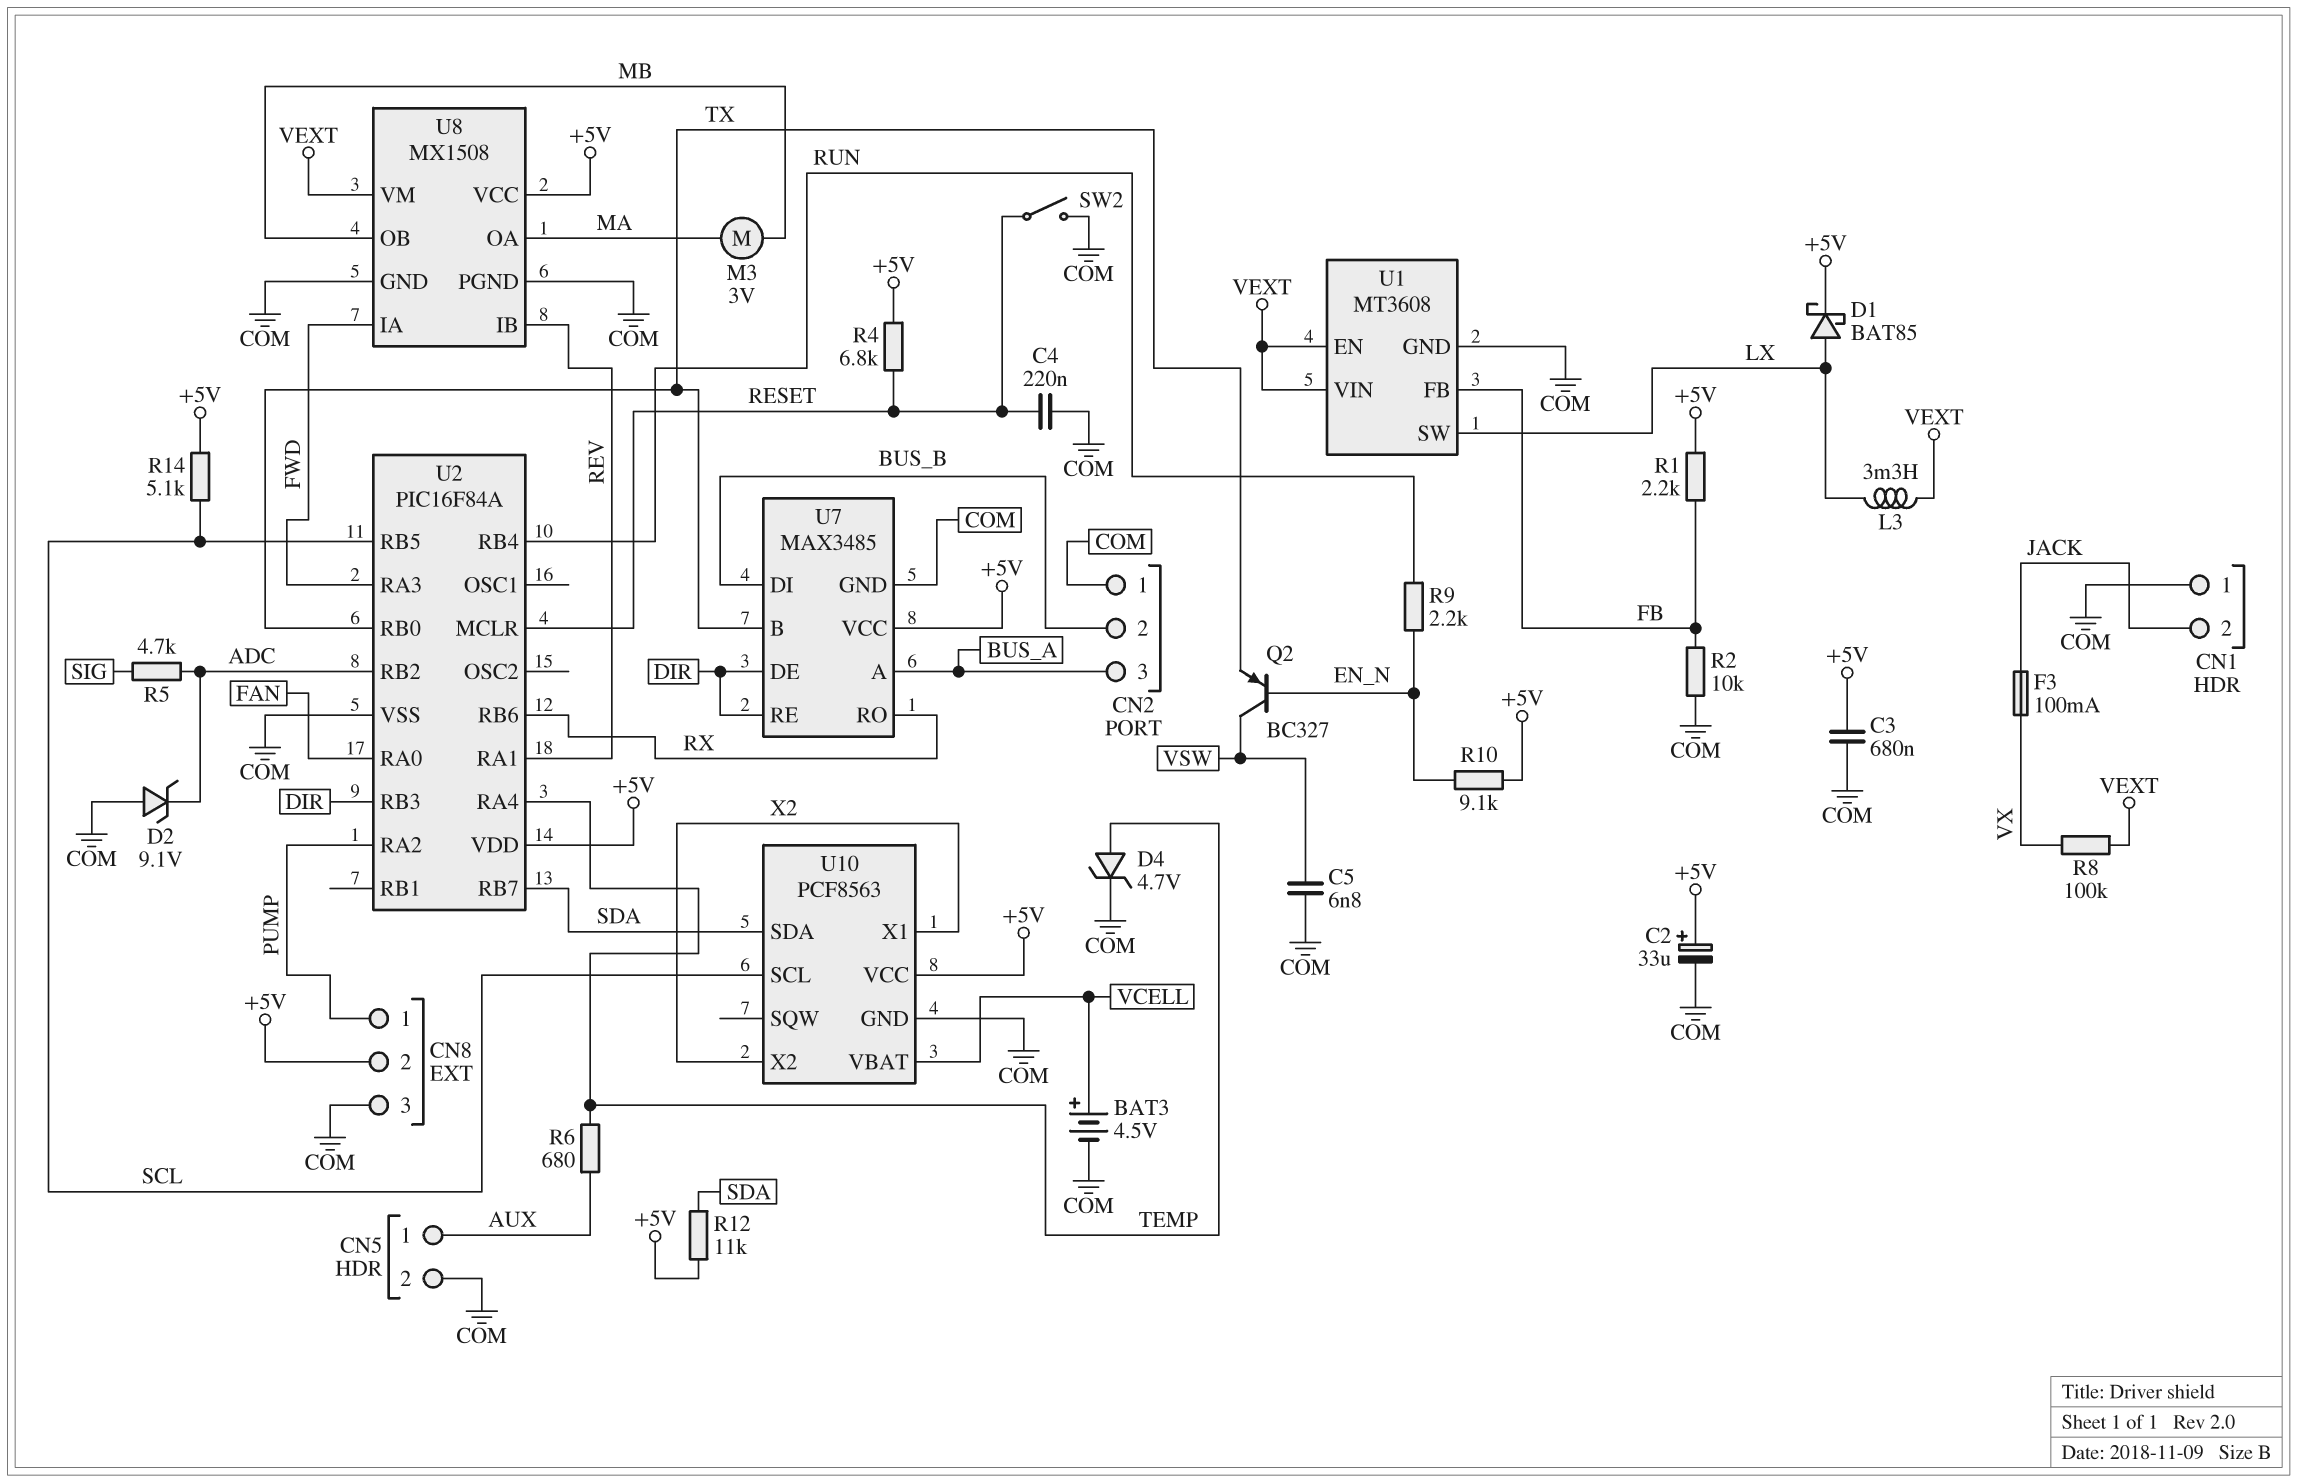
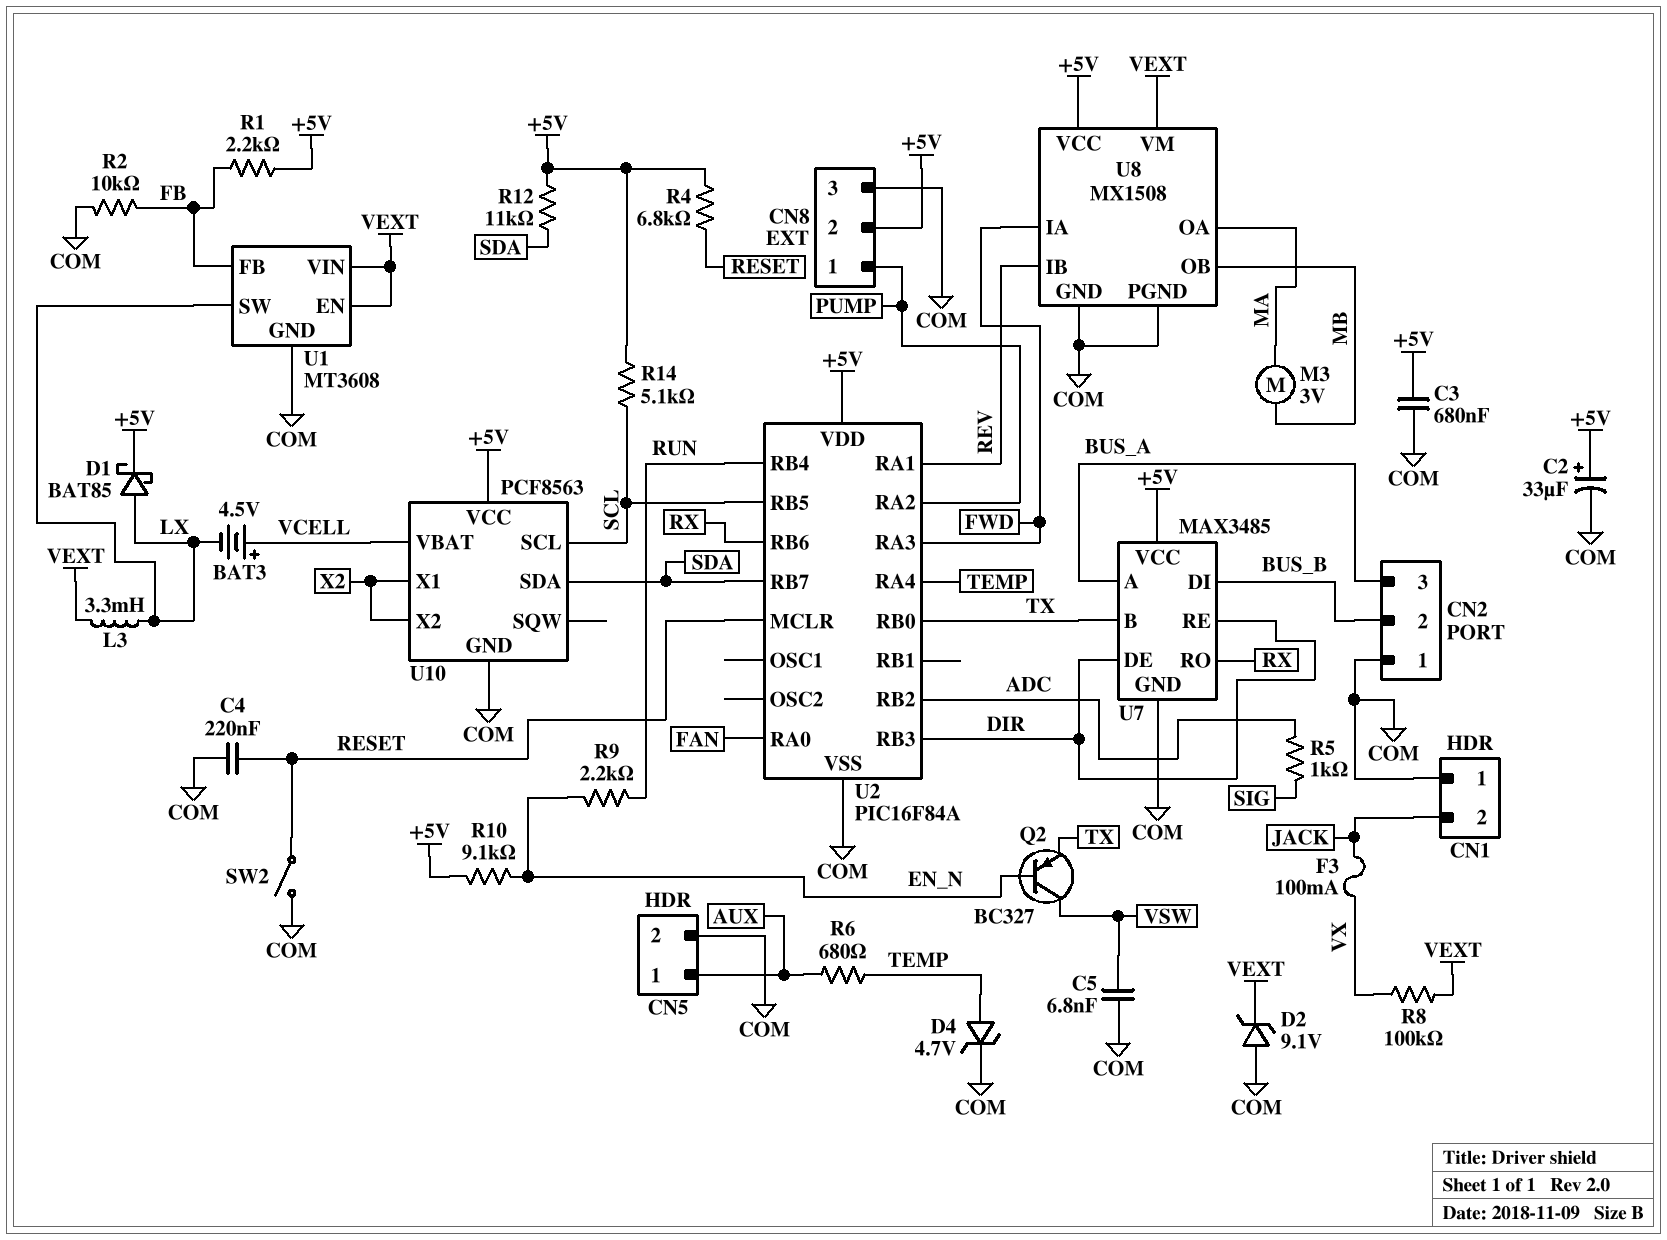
BAT3: 4.5V (plus VCELL, minus COM) -> 4.5V (plus VCELL, minus LX)
D2: zener 9.1V (A COM, K ADC) -> zener 9.1V (A COM, K VEXT)
R5: 4.7k (ADC, SIG) -> 1k (ADC, SIG)

